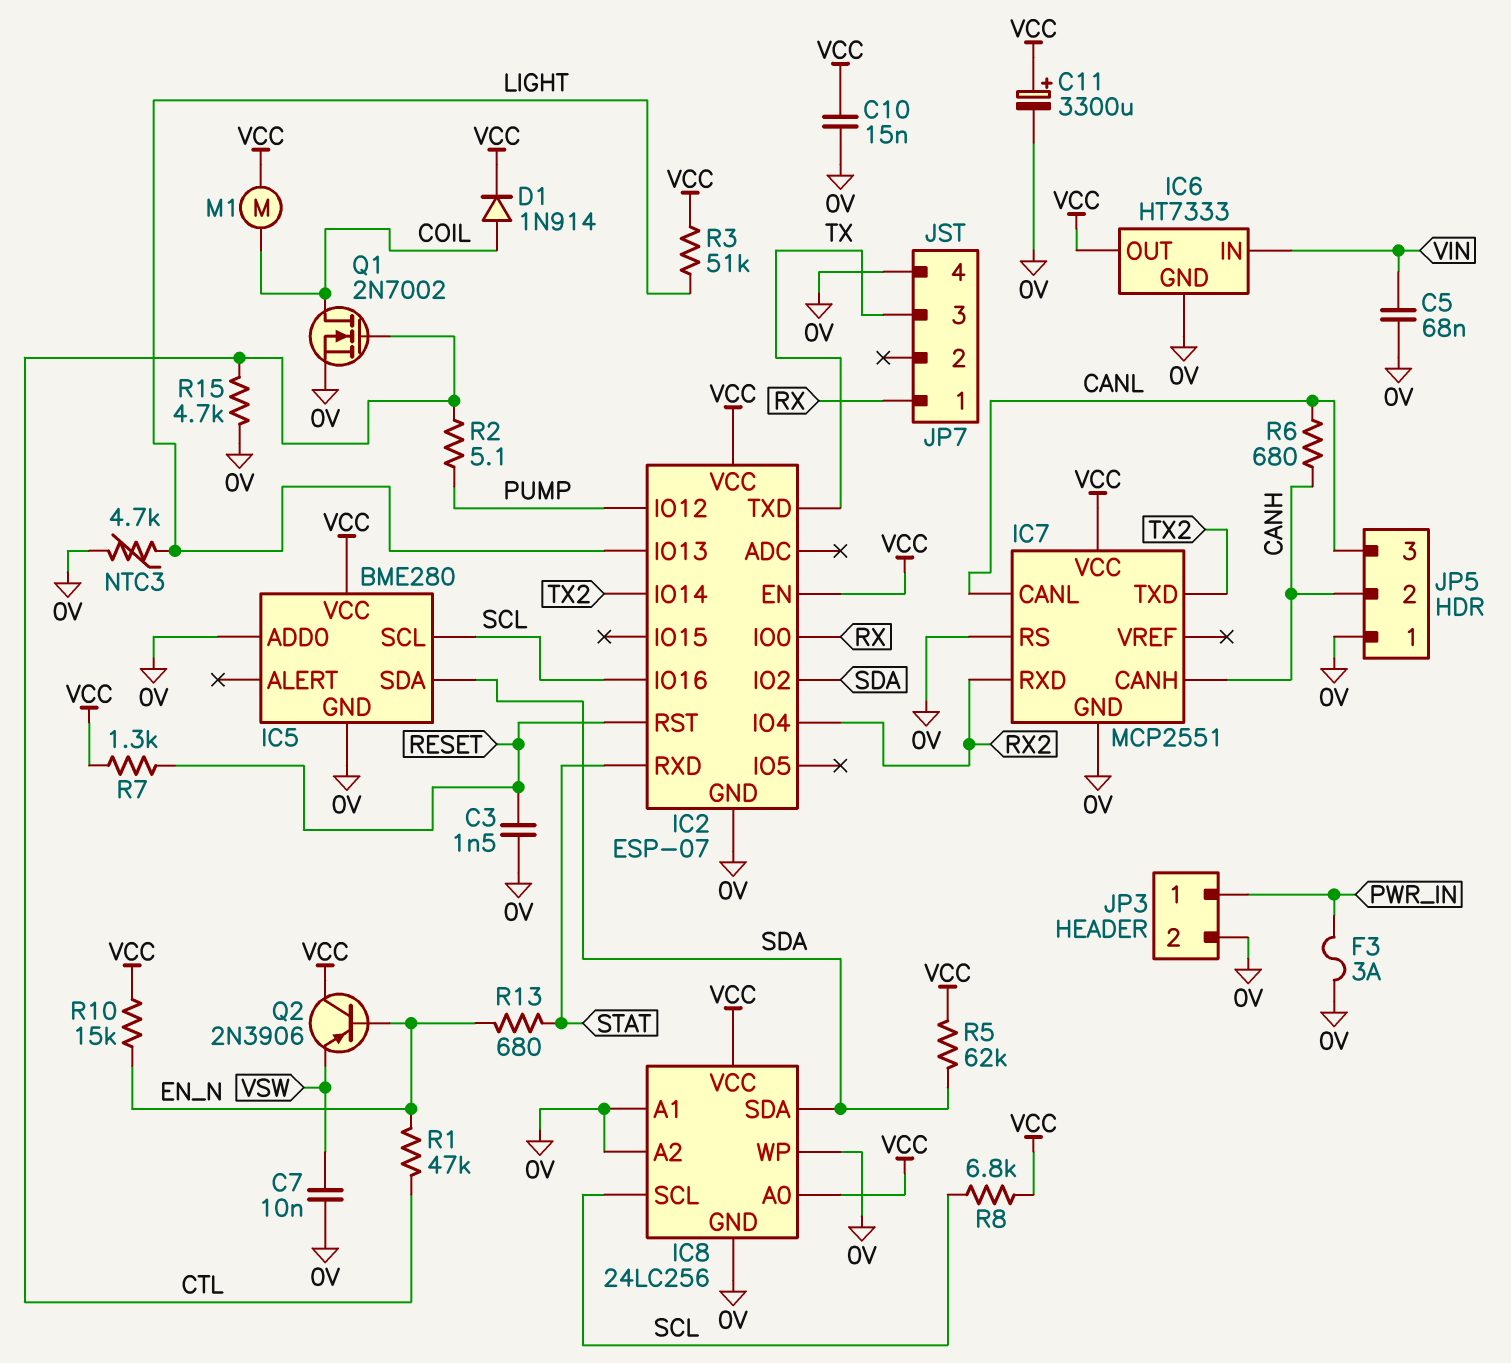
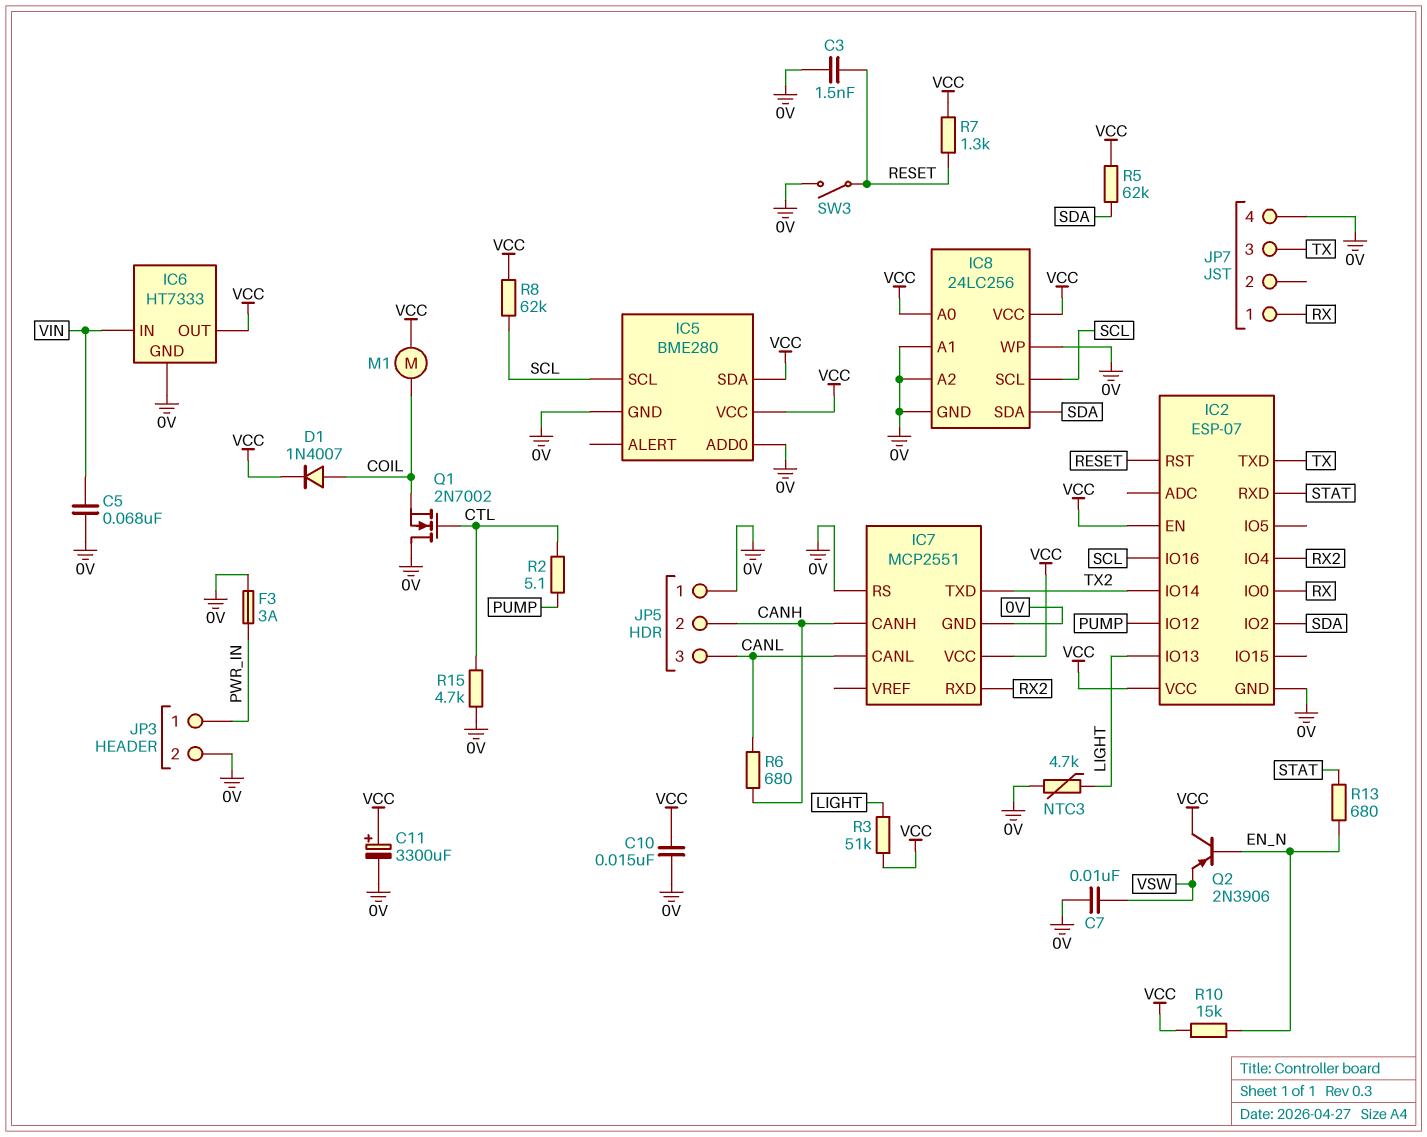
D1: diode 1N914 (A COIL, K VCC) -> diode 1N4007 (A COIL, K VCC)
IC5 pin SDA: SDA -> VCC
Q1: NMOS 2N7002 (G CTL, D COIL, S 0V) -> NMOS 2N7002 (G CTL, D 0V, S COIL)
R1: 47k (CTL, EN_N) -> none
R8: 6.8k (SCL, VCC) -> 62k (SCL, VCC)
SW3: none -> switch (0V, RESET)

